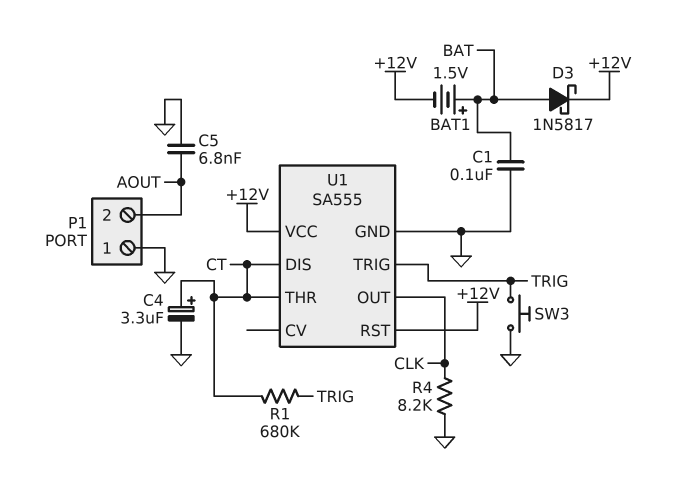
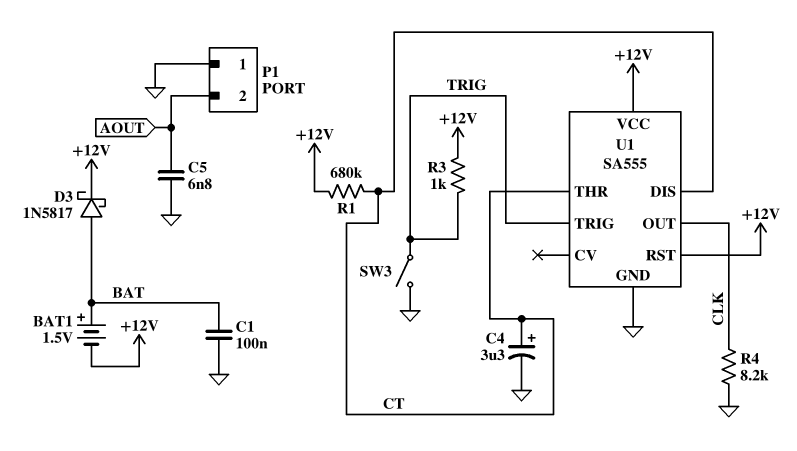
R1: 680k (CT, TRIG) -> 680k (+12V, CT)
R3: none -> 1k (+12V, TRIG)
SW3: button (GND, TRIG) -> switch (GND, TRIG)

